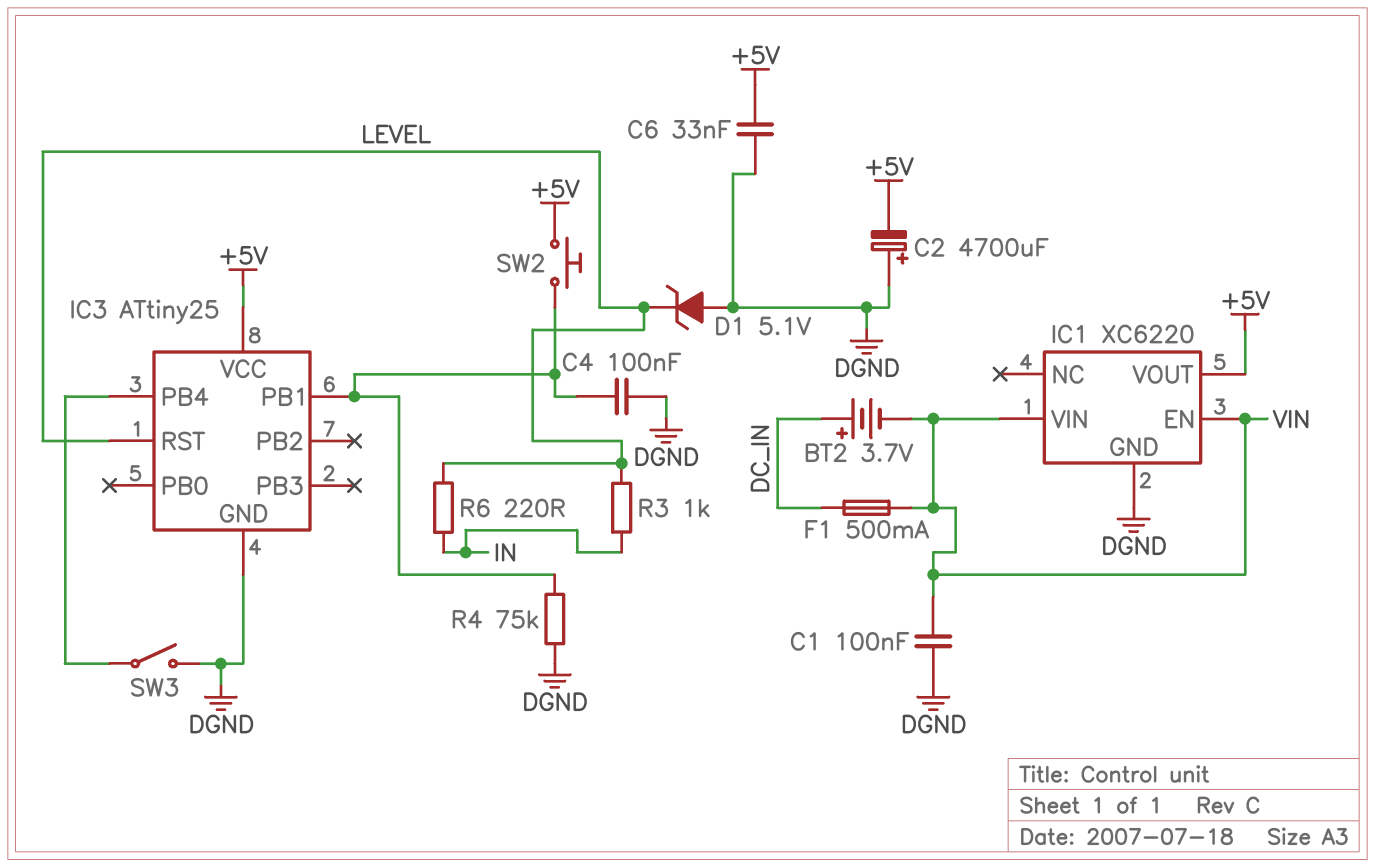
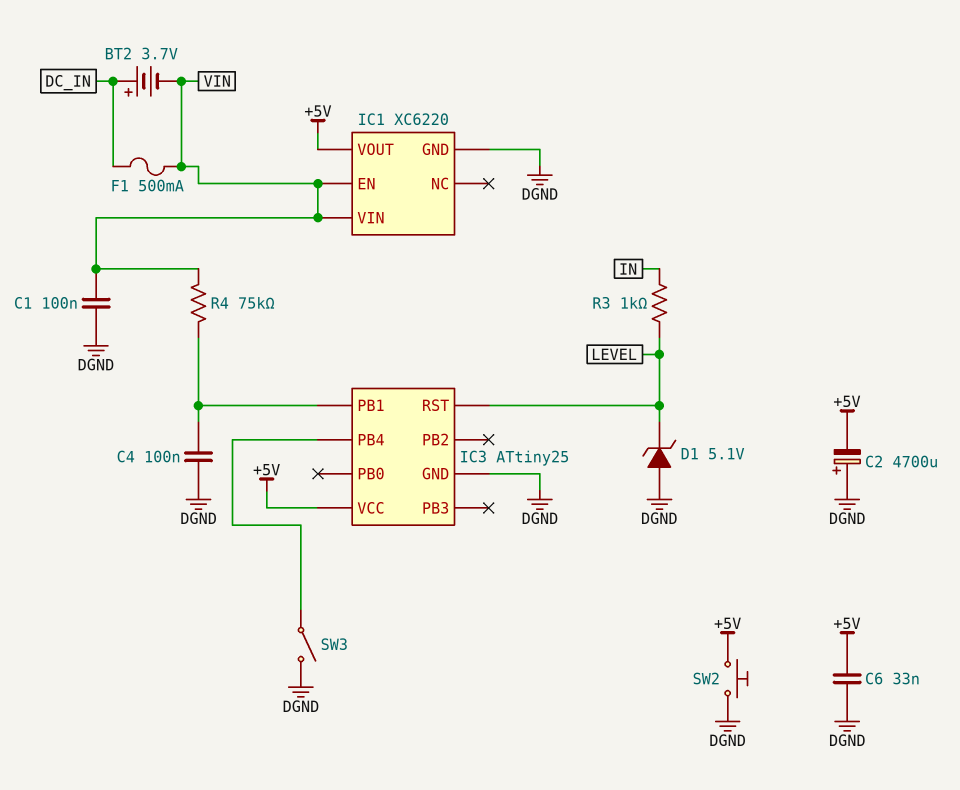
R4: 75k (DGND, IC3/PB1) -> 75k (IC3/PB1, VIN)
R6: 220 (IN, LEVEL) -> none
SW2: button (+5V, IC3/PB1) -> button (+5V, DGND)

